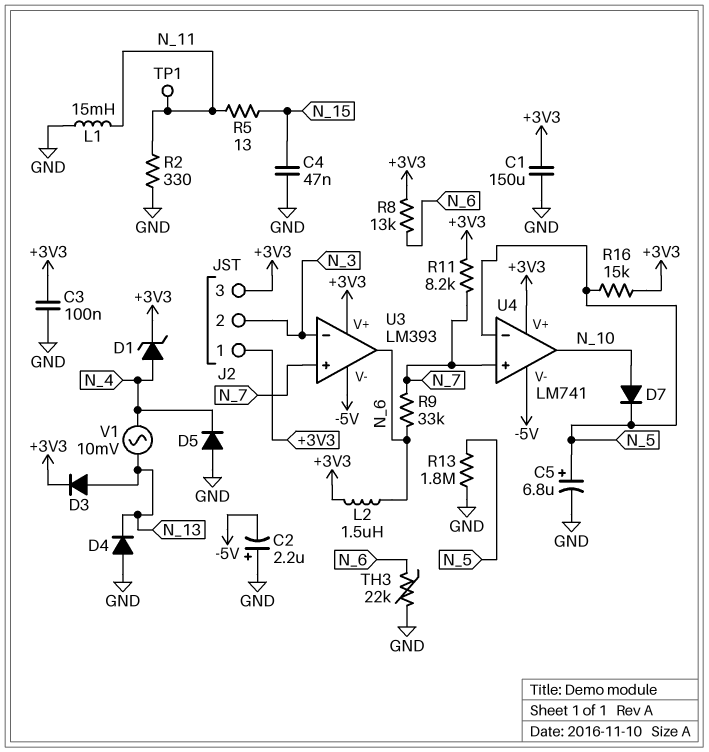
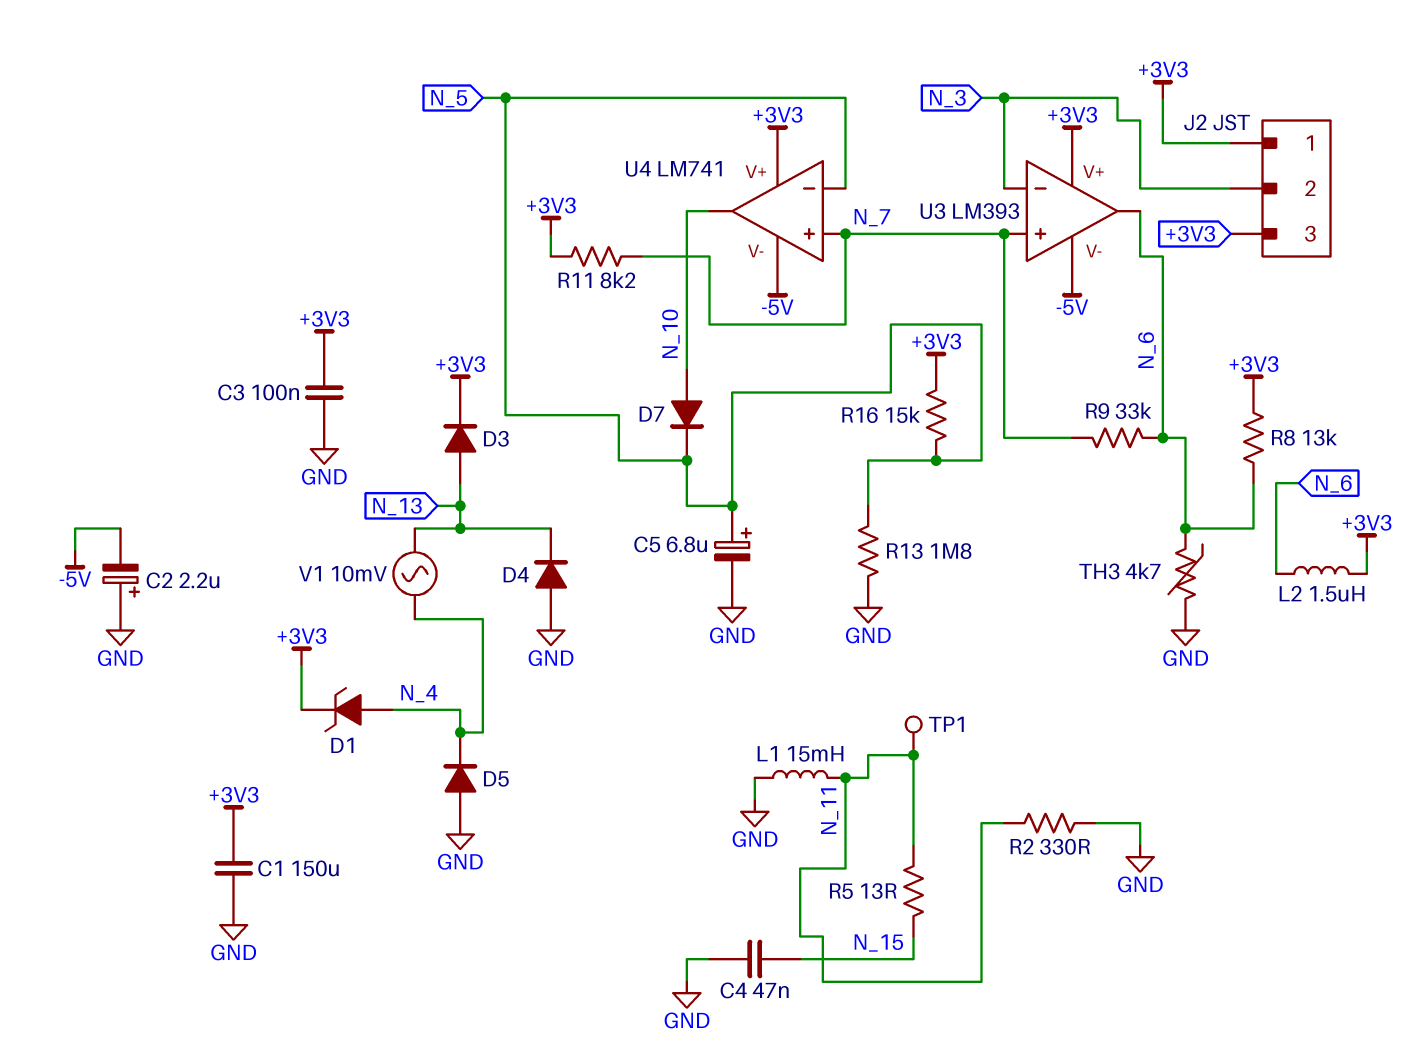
TH3: 22k (GND, N_6) -> 4.7k (GND, N_6)

